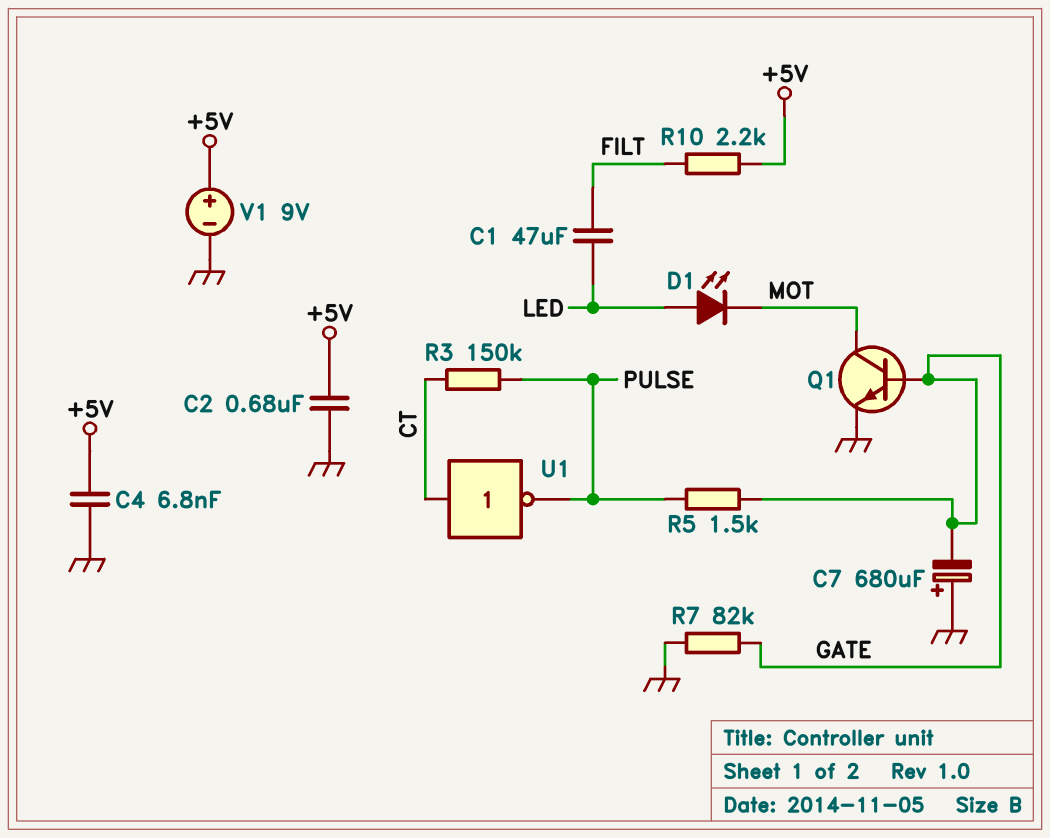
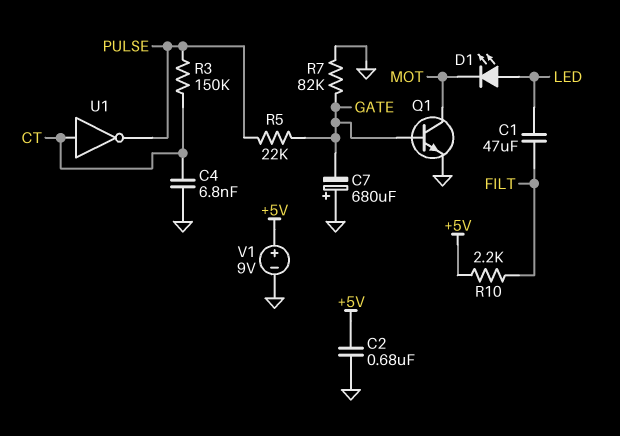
C4: 6.8nF (+5V, GND) -> 6.8nF (CT, GND)
R5: 1.5k (GATE, PULSE) -> 22k (GATE, PULSE)

